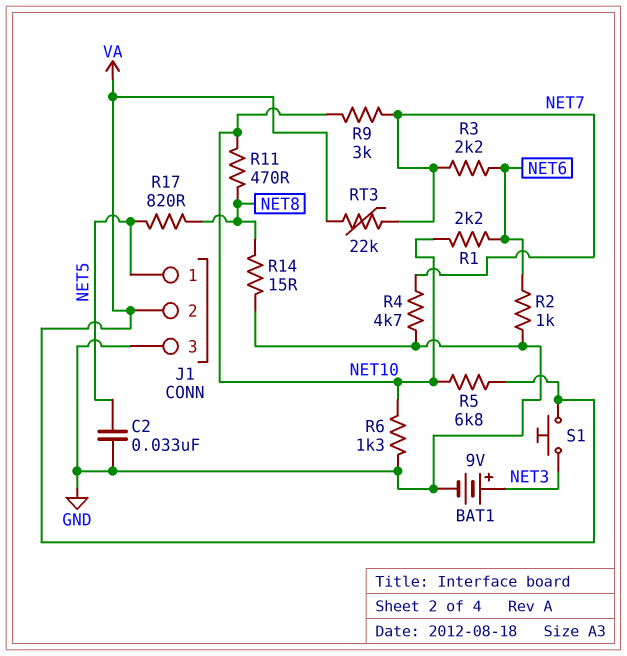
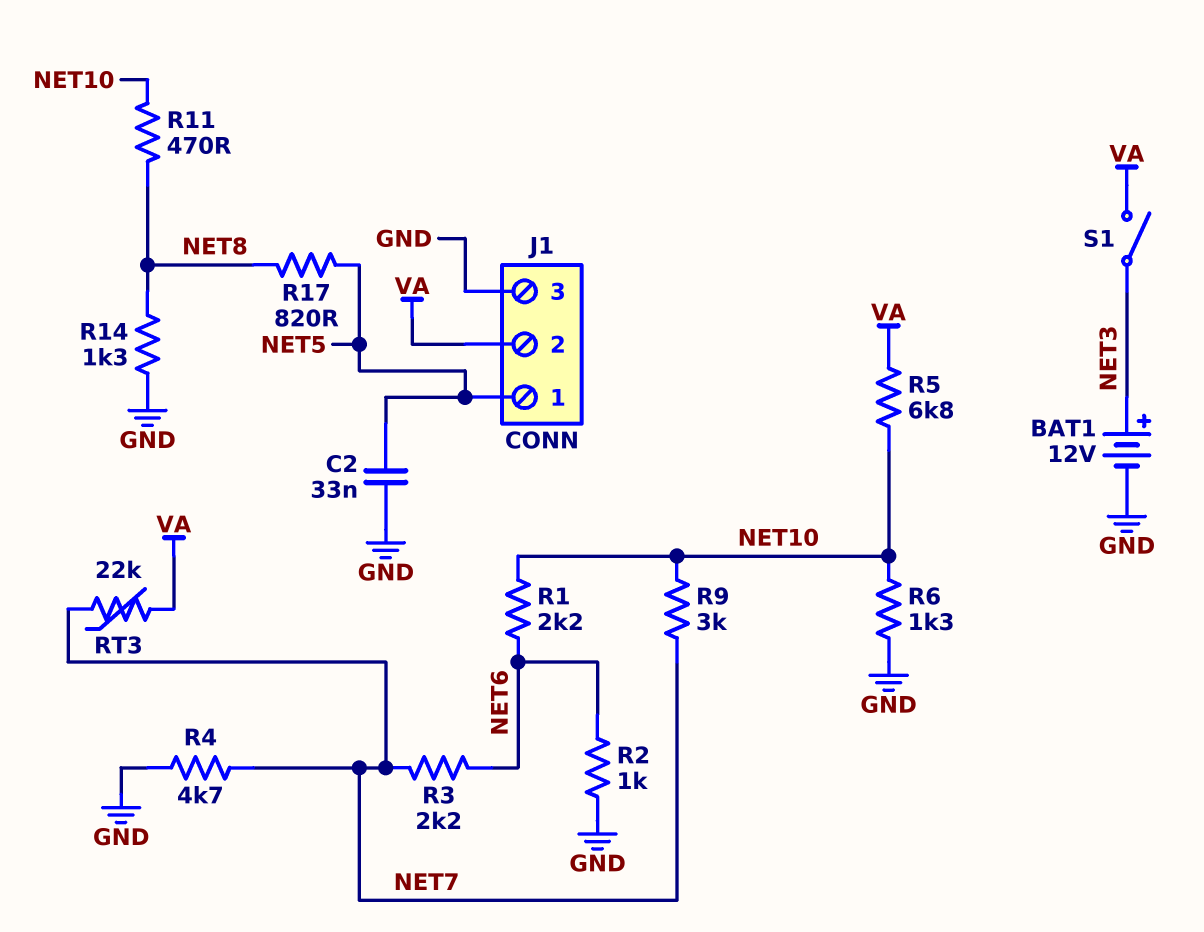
BAT1: 9V (plus NET3, minus GND) -> 12V (plus NET3, minus GND)
R14: 15 (GND, NET8) -> 1.3k (GND, NET8)
S1: button (NET3, VA) -> switch (NET3, VA)

